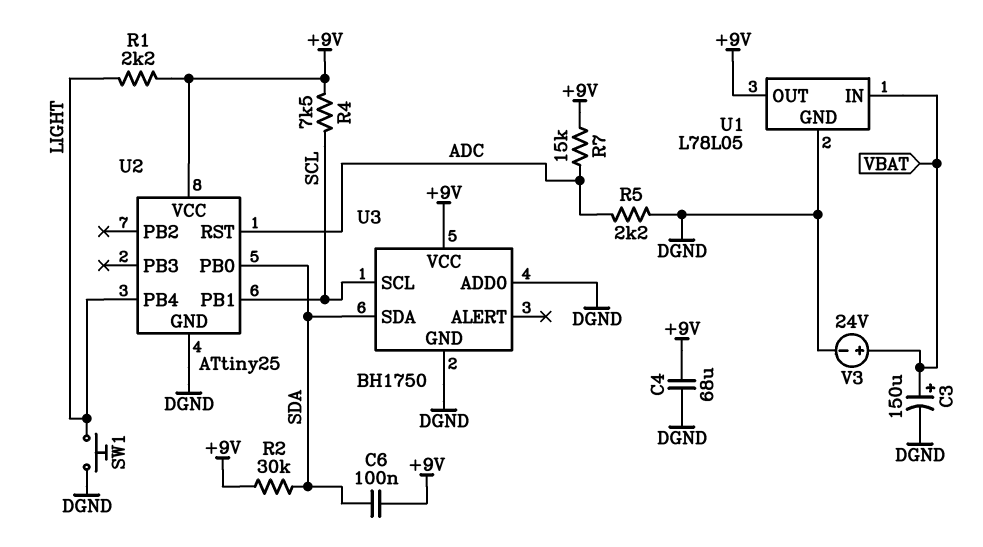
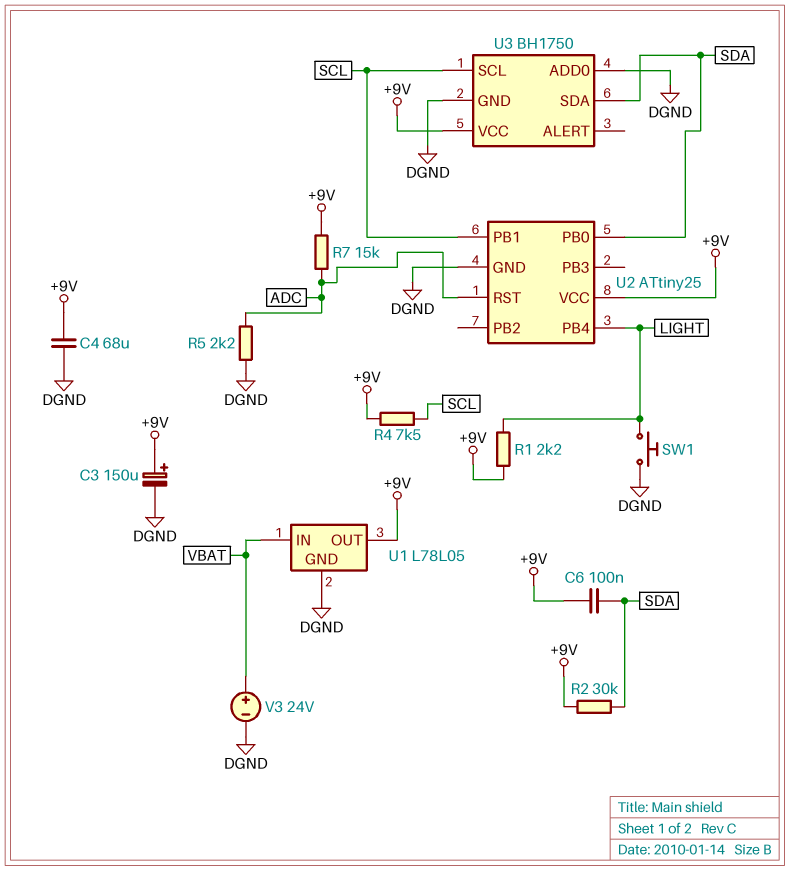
C3: 150uF (plus VBAT, minus DGND) -> 150uF (plus +9V, minus DGND)

